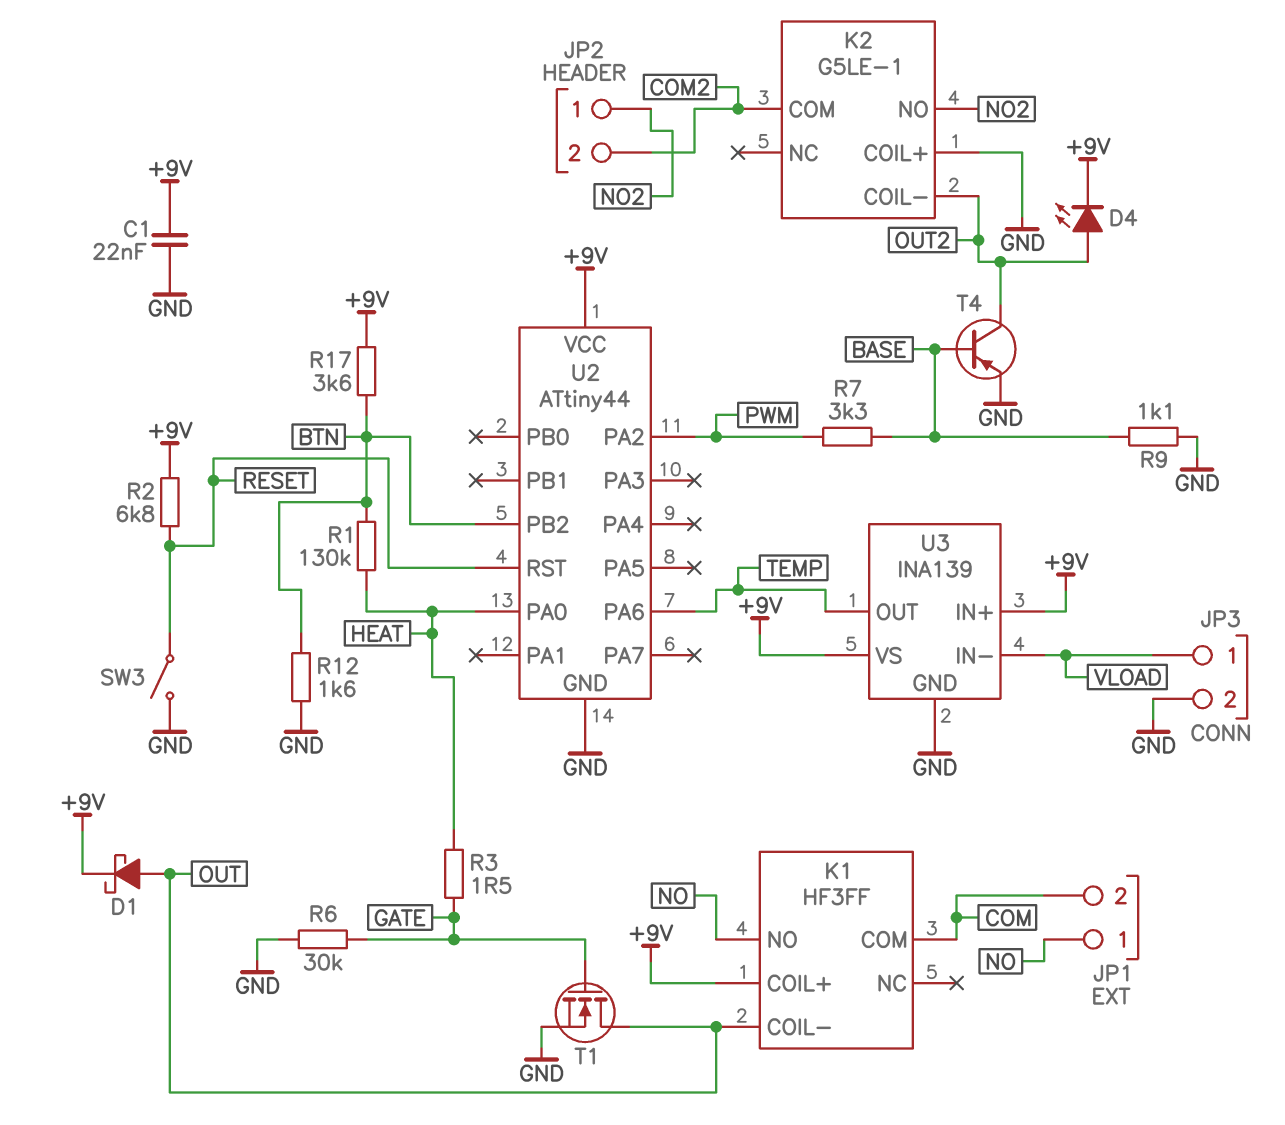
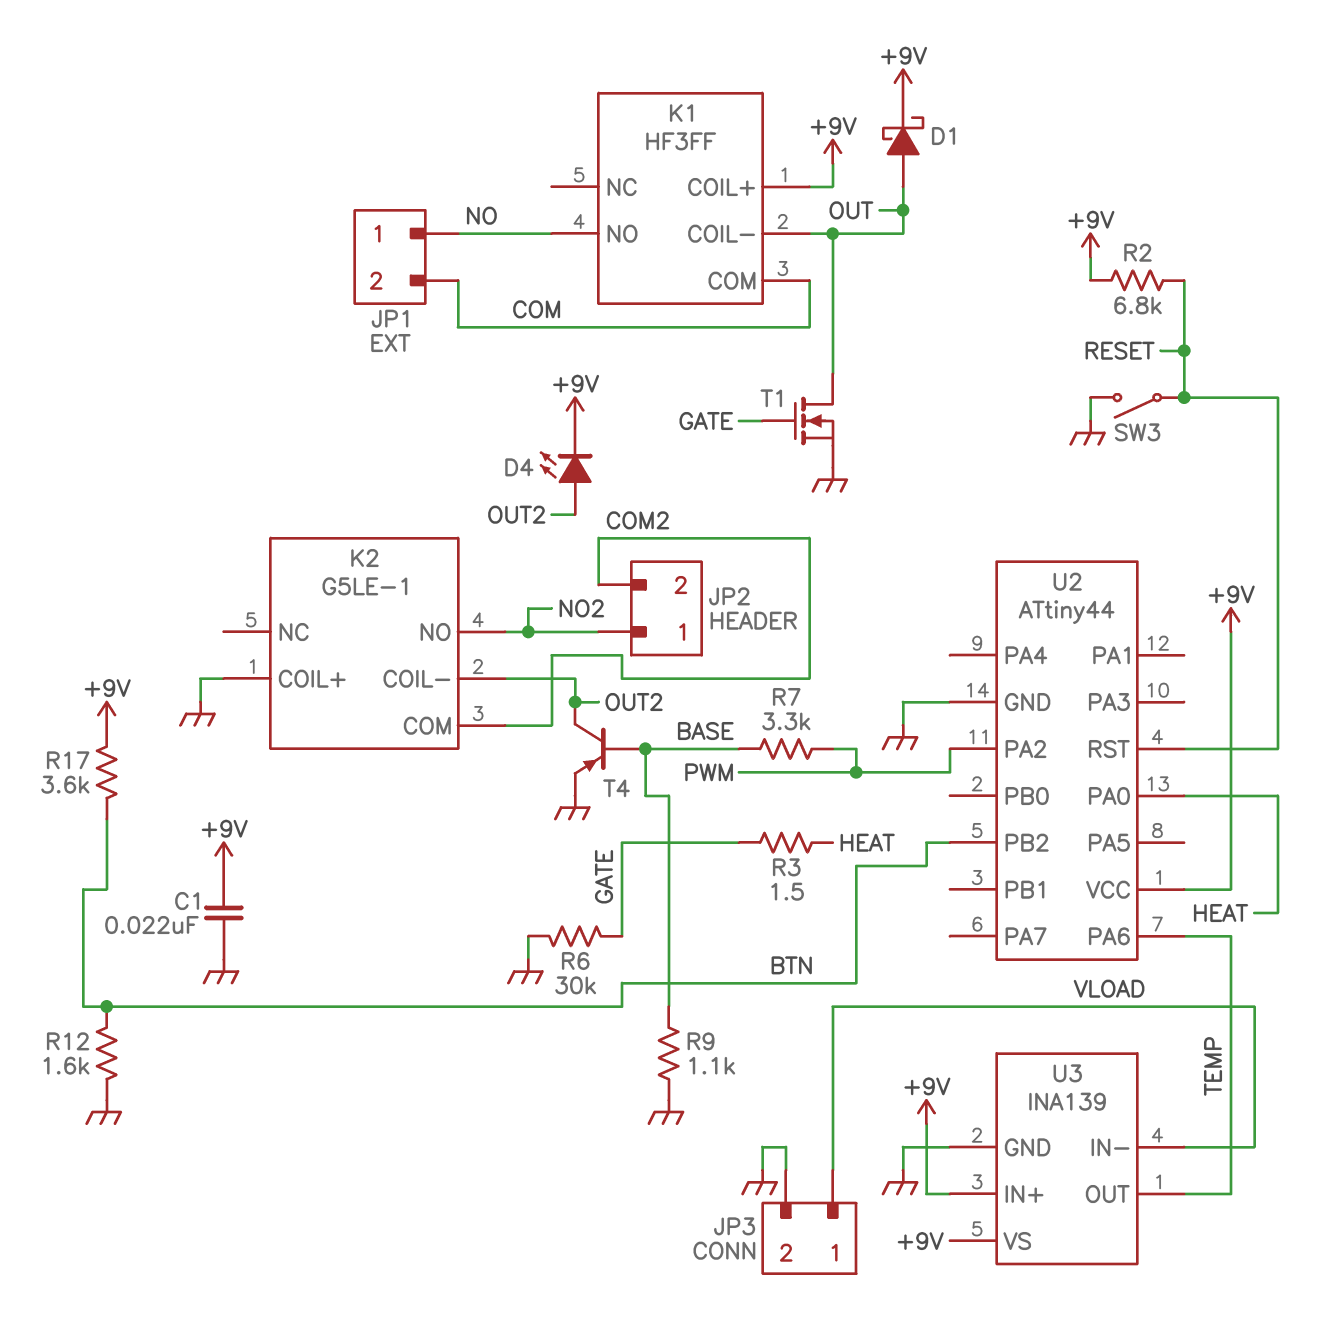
R1: 130k (BTN, HEAT) -> none

